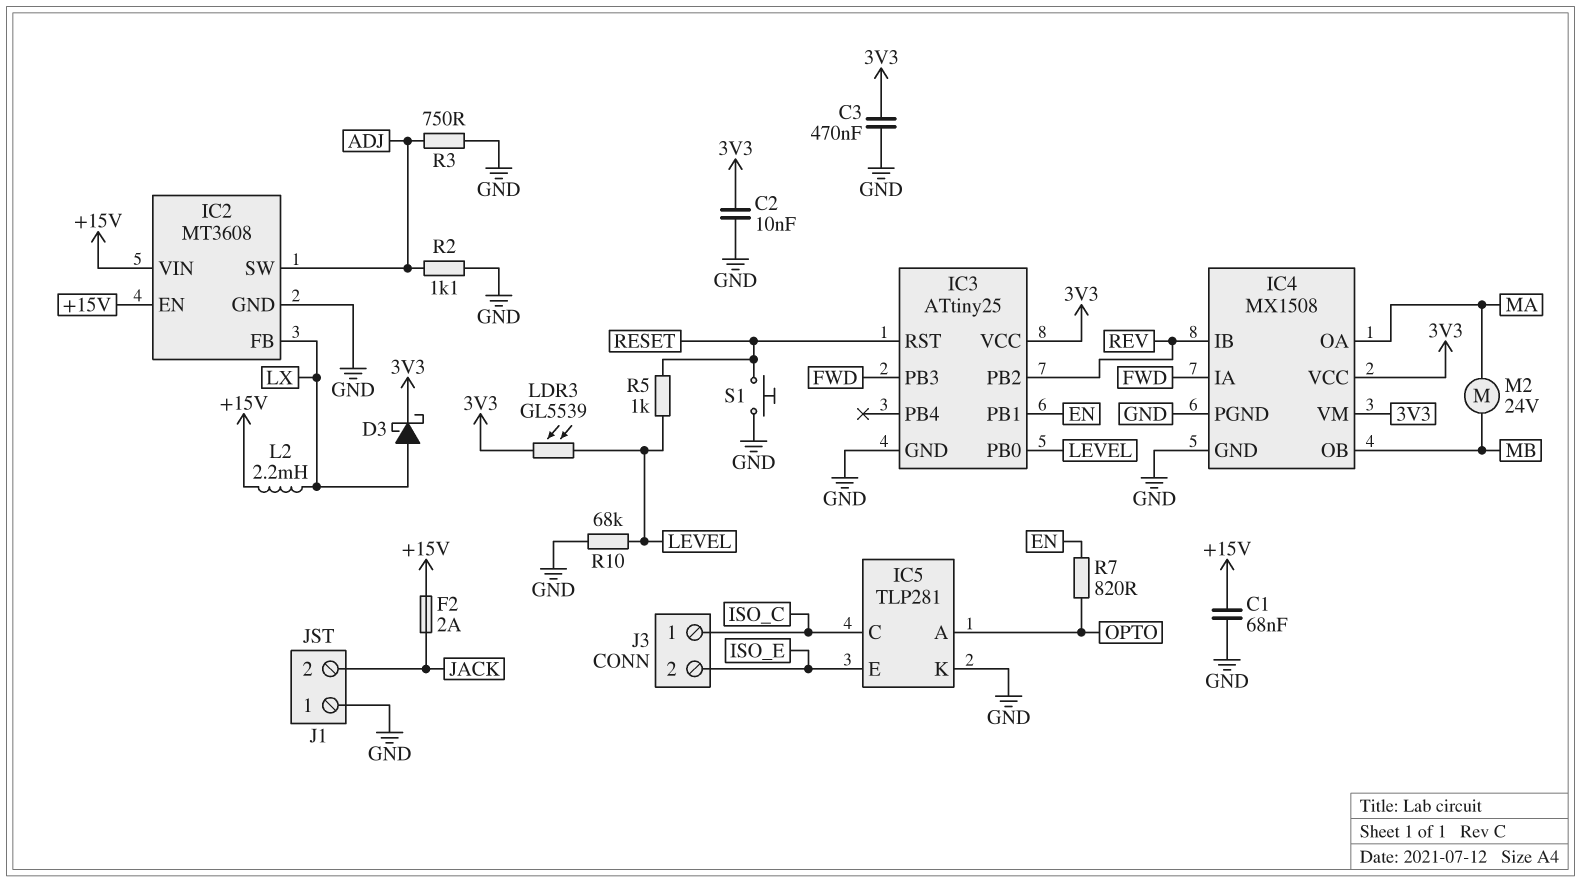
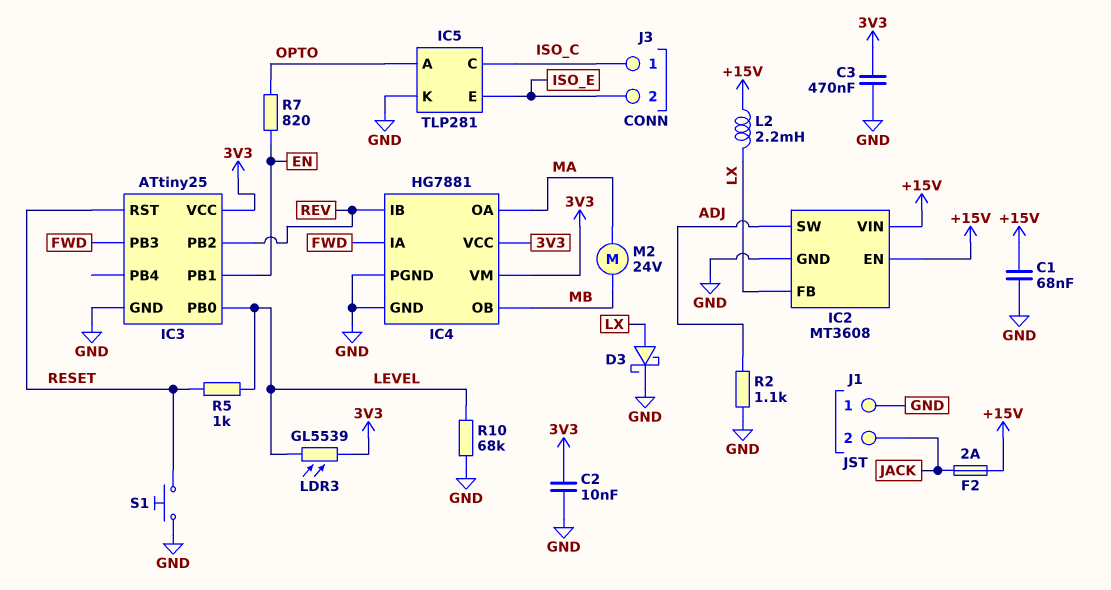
D3: schottky (A LX, K 3V3) -> schottky (A LX, K GND)
IC4: MX1508 -> HG7881
R3: 750 (ADJ, GND) -> none

